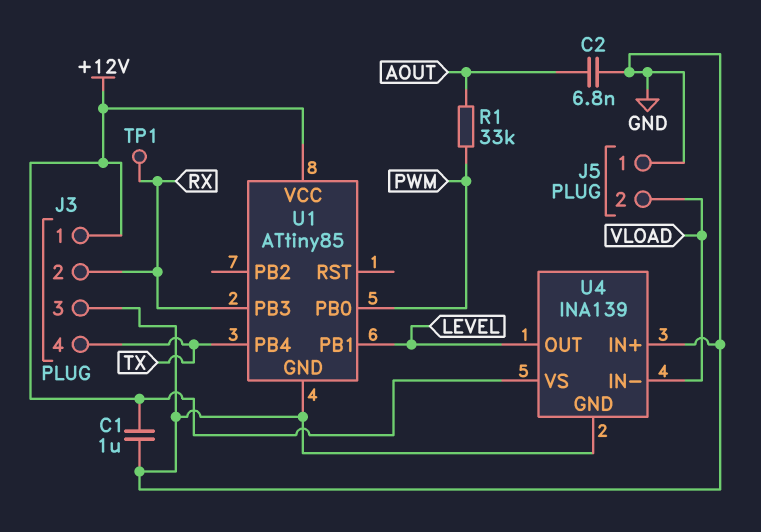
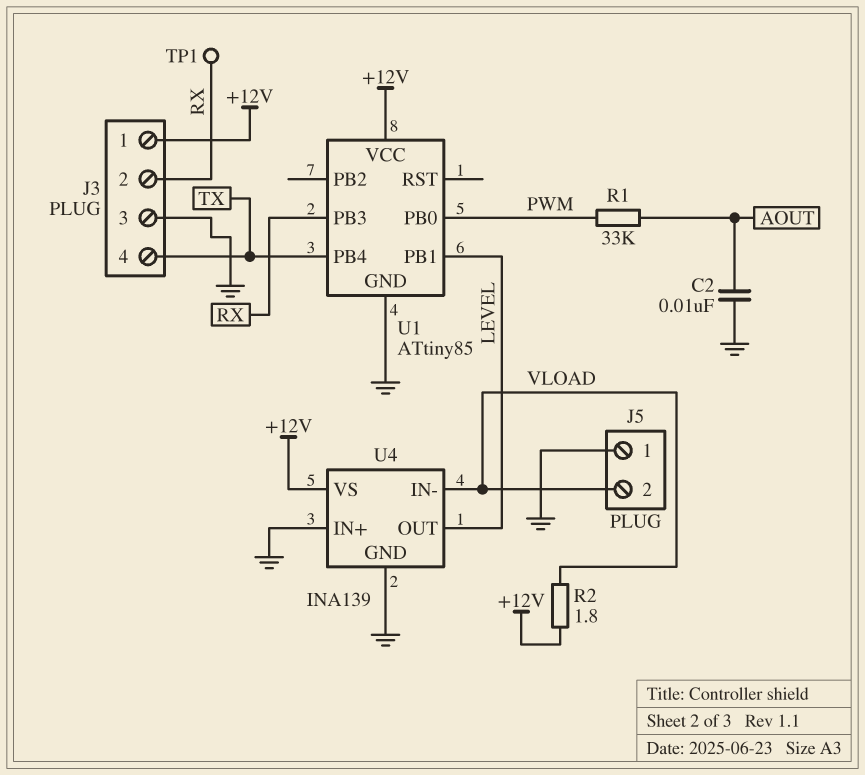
C1: 1uF (+12V, GND) -> none
C2: 6.8nF (AOUT, GND) -> 10nF (AOUT, GND)
R2: none -> 1.8 (+12V, VLOAD)

